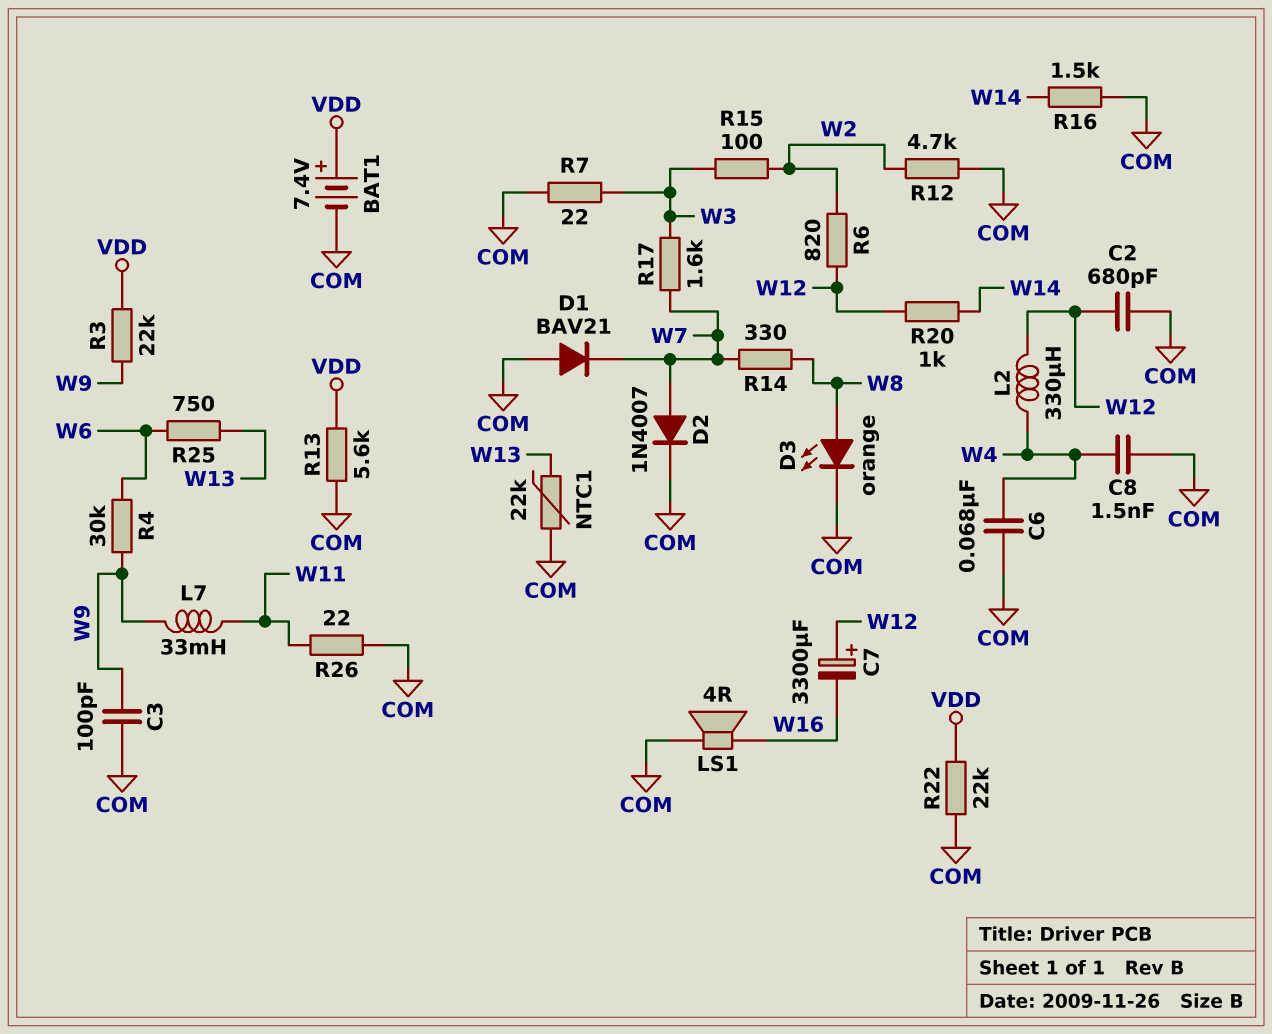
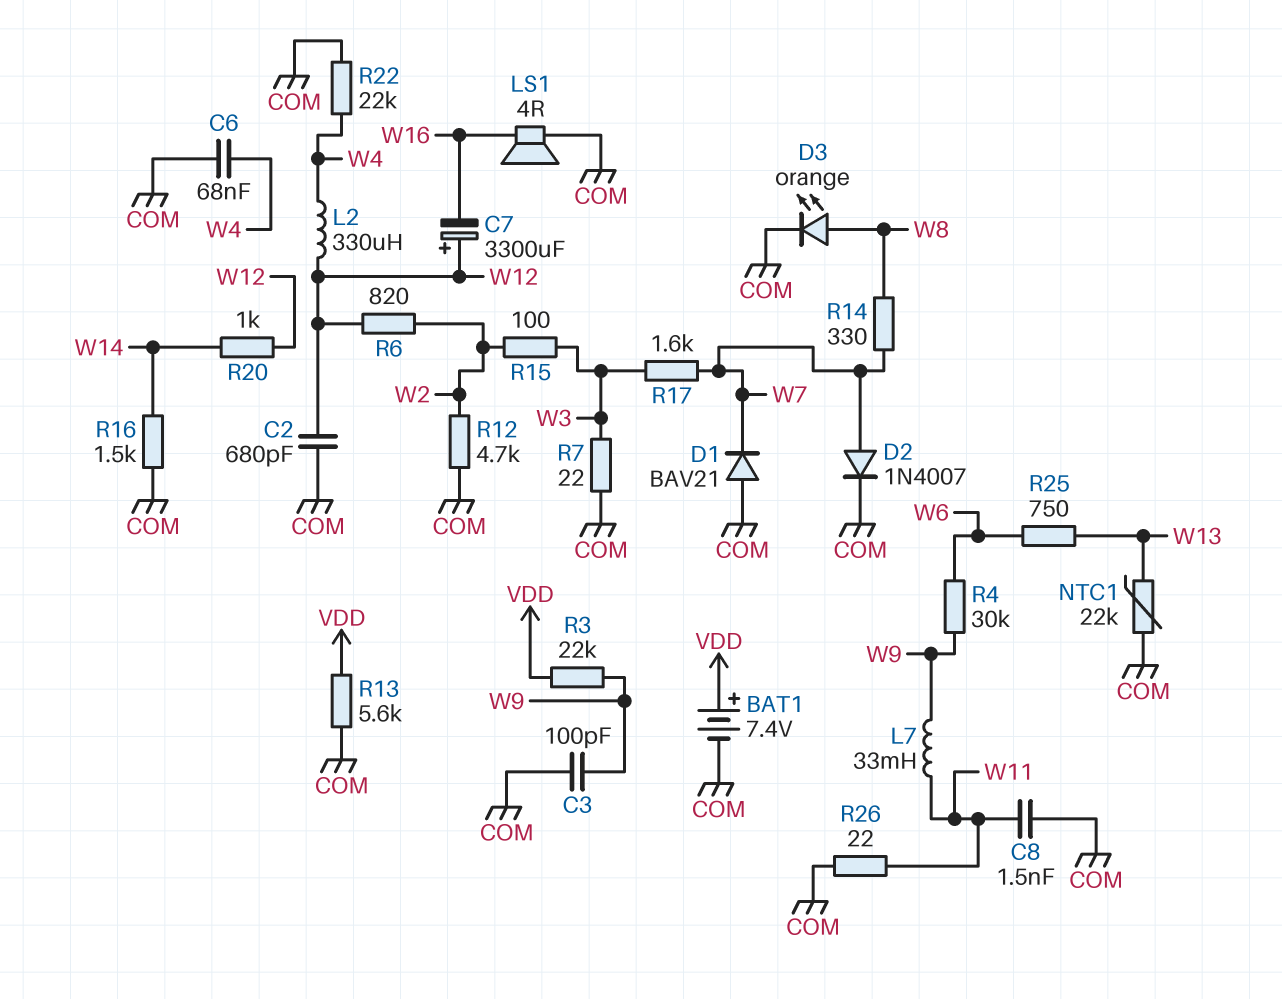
C8: 1.5nF (COM, W4) -> 1.5nF (COM, W11)
R22: 22k (COM, VDD) -> 22k (COM, W4)

